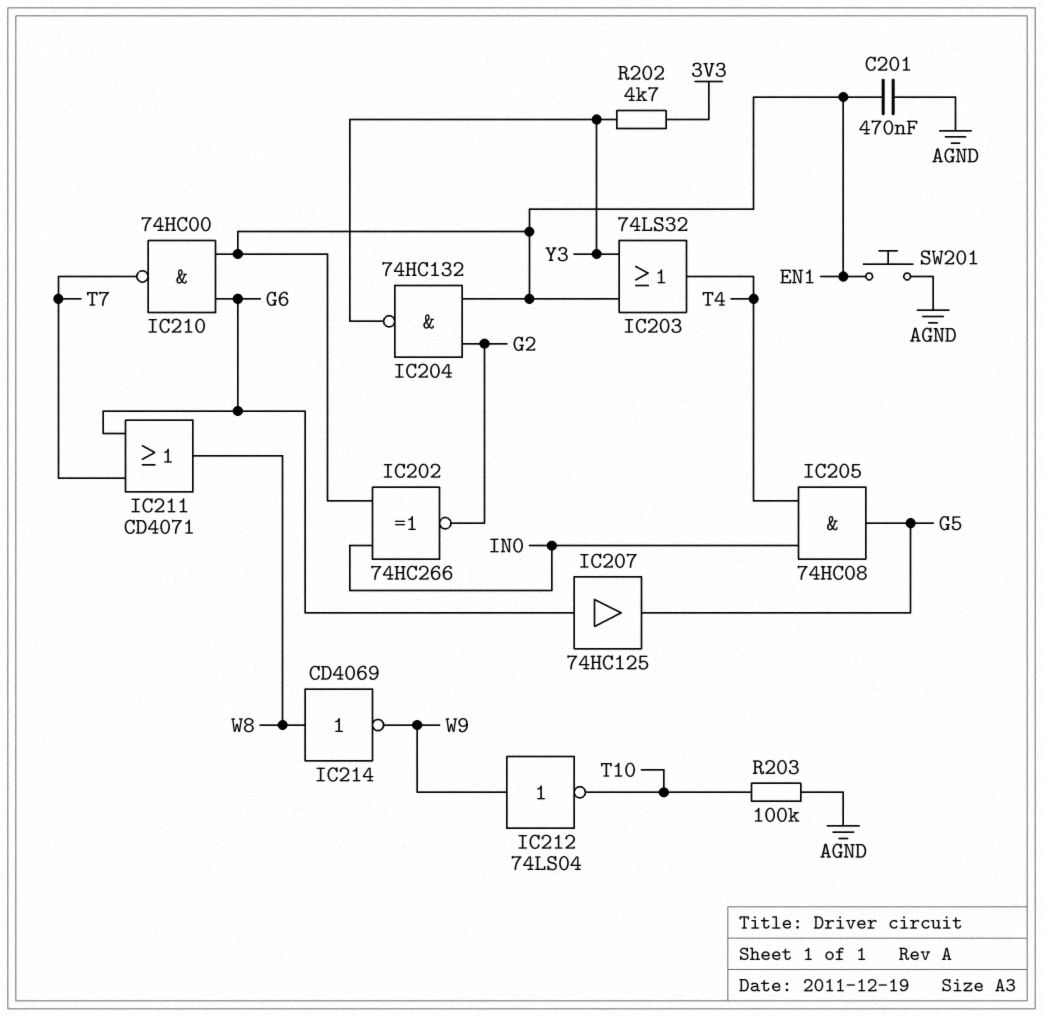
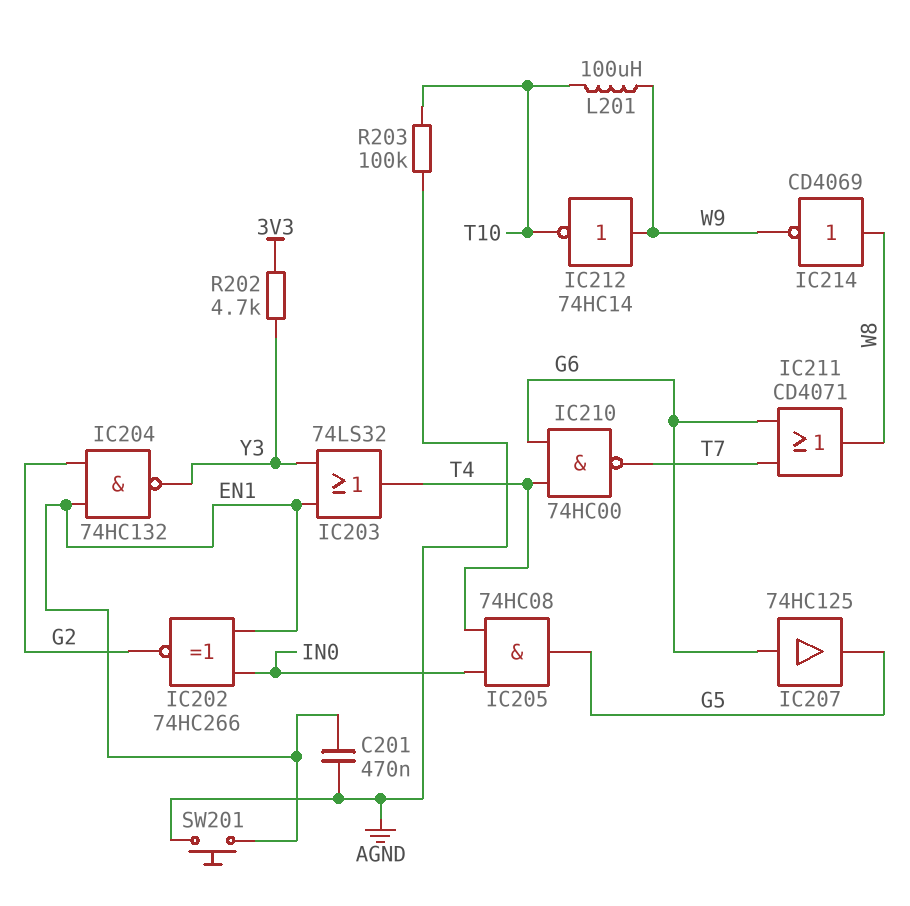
IC210: NAND 74HC00 (in EN1, in G6, out T7) -> NAND 74HC00 (in G6, in T4, out T7)
IC212: NOT 74LS04 (in W9, out T10) -> NOT 74HC14 (in W9, out T10)
L201: none -> 100uH (T10, W9)

